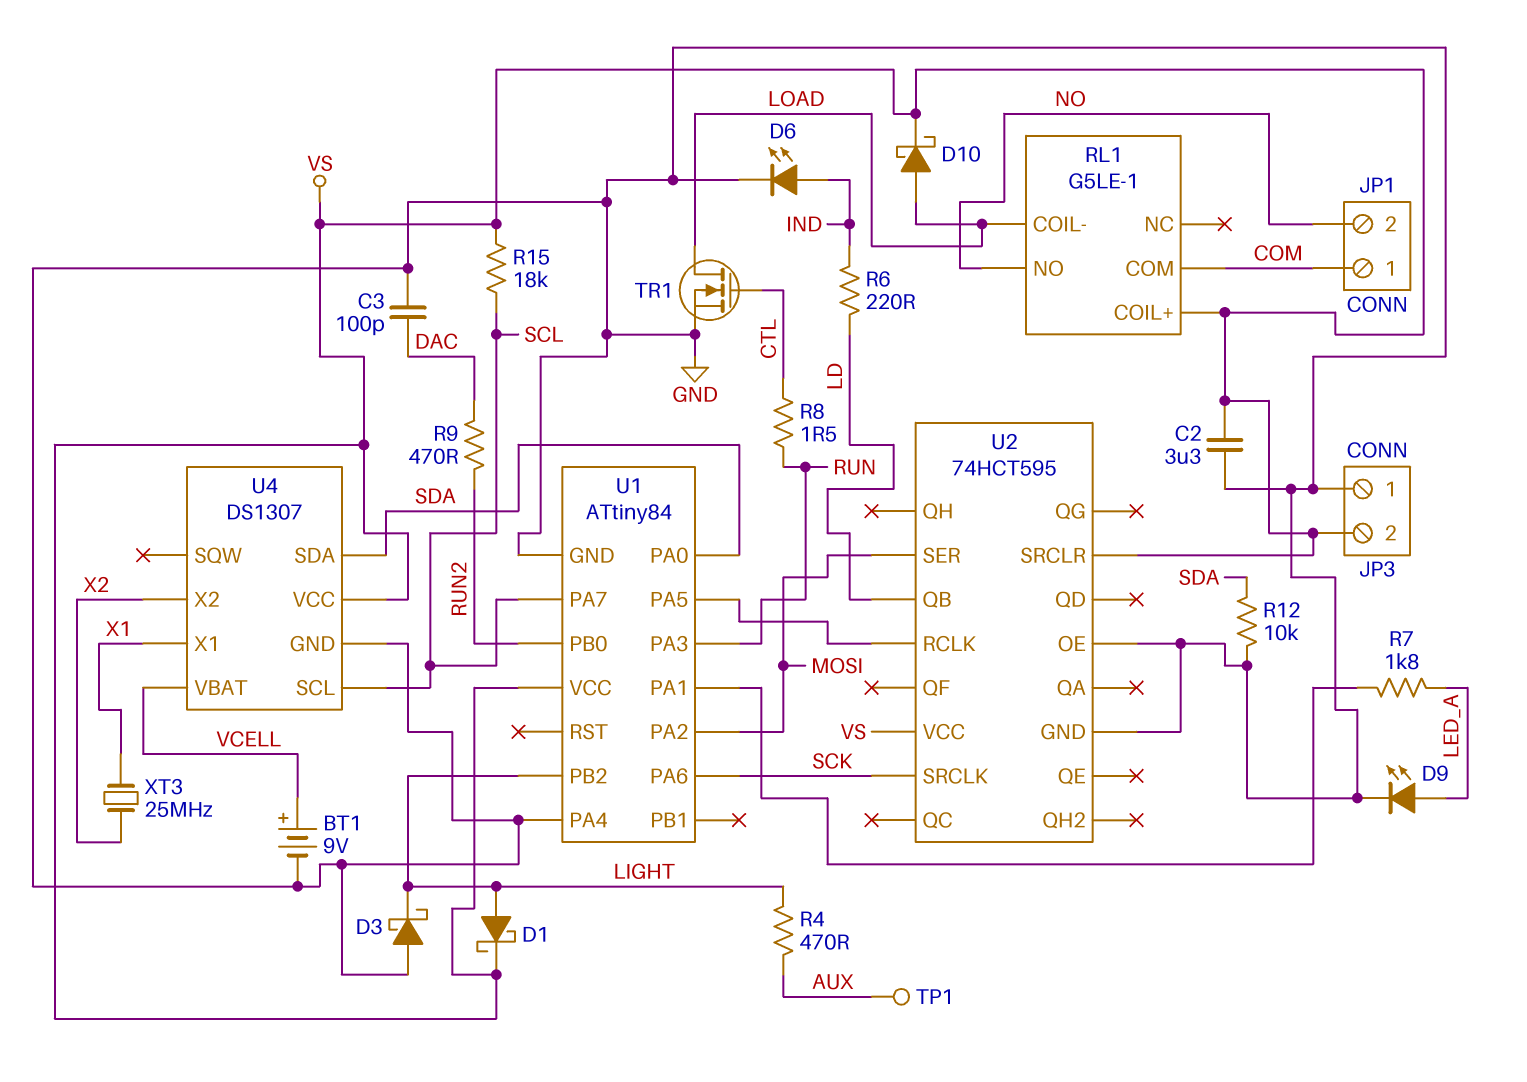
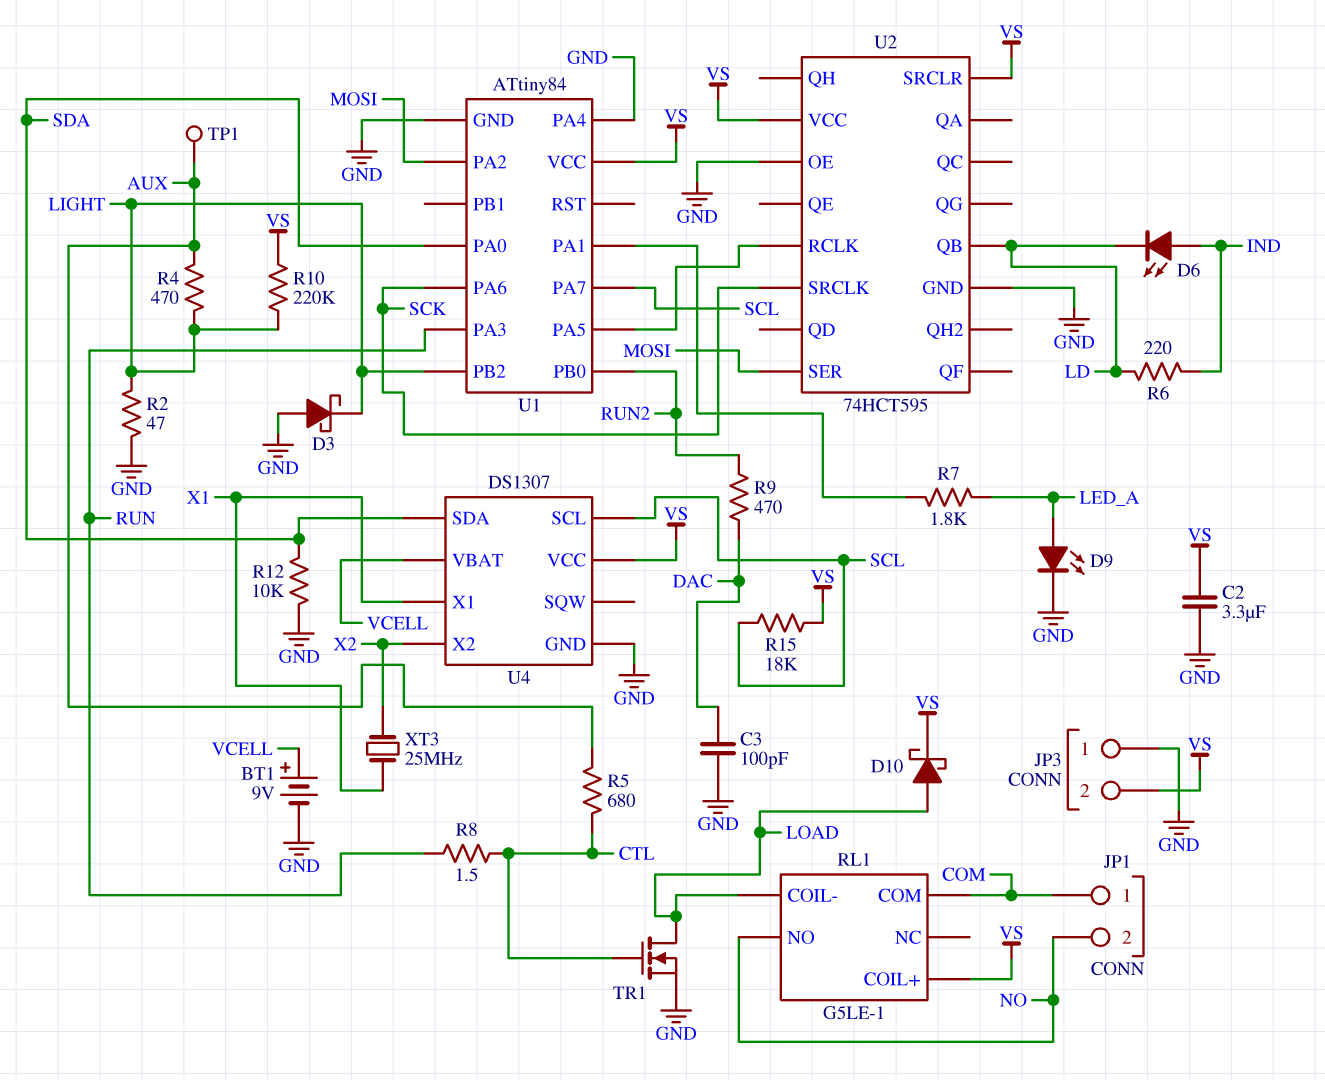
D1: schottky (A LIGHT, K VS) -> none
D6: LED (A IND, K GND) -> LED (A IND, K LD)
R2: none -> 47 (GND, LIGHT)
R5: none -> 680 (AUX, CTL)
R10: none -> 220k (LIGHT, VS)

